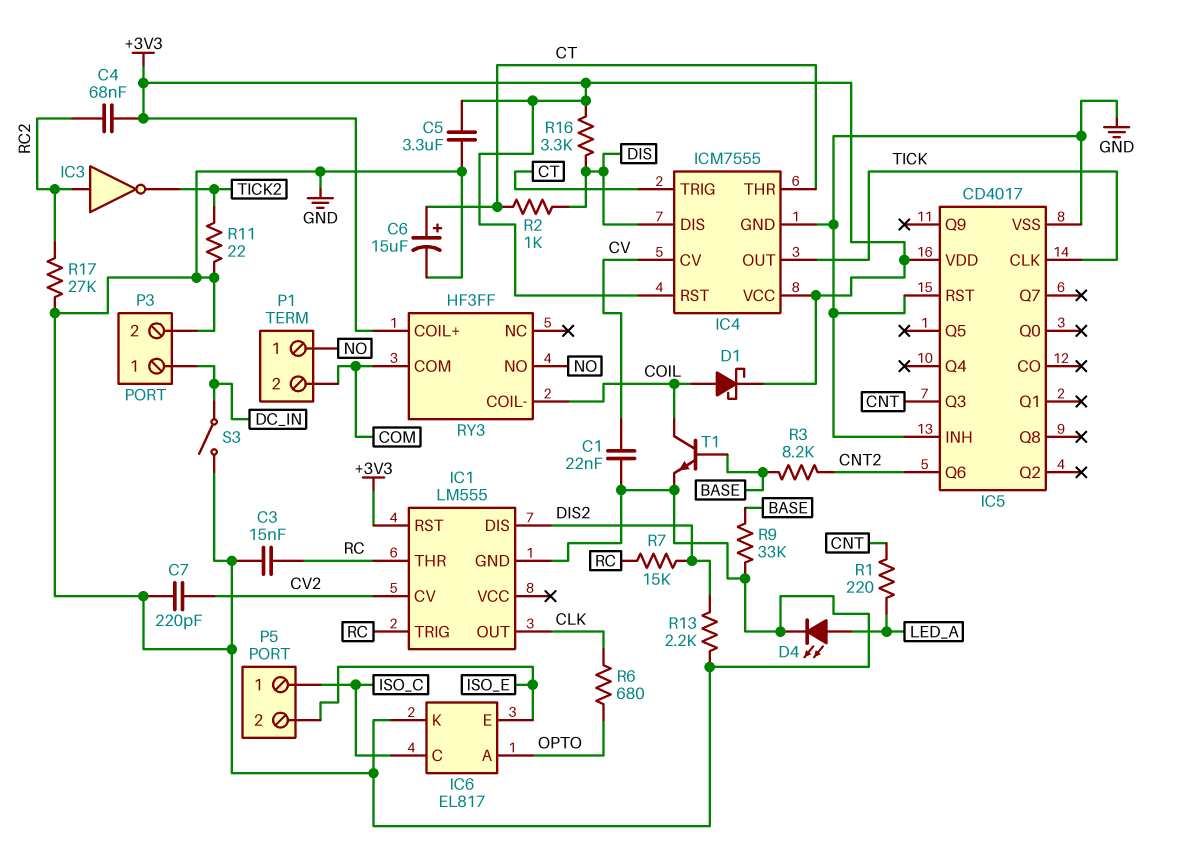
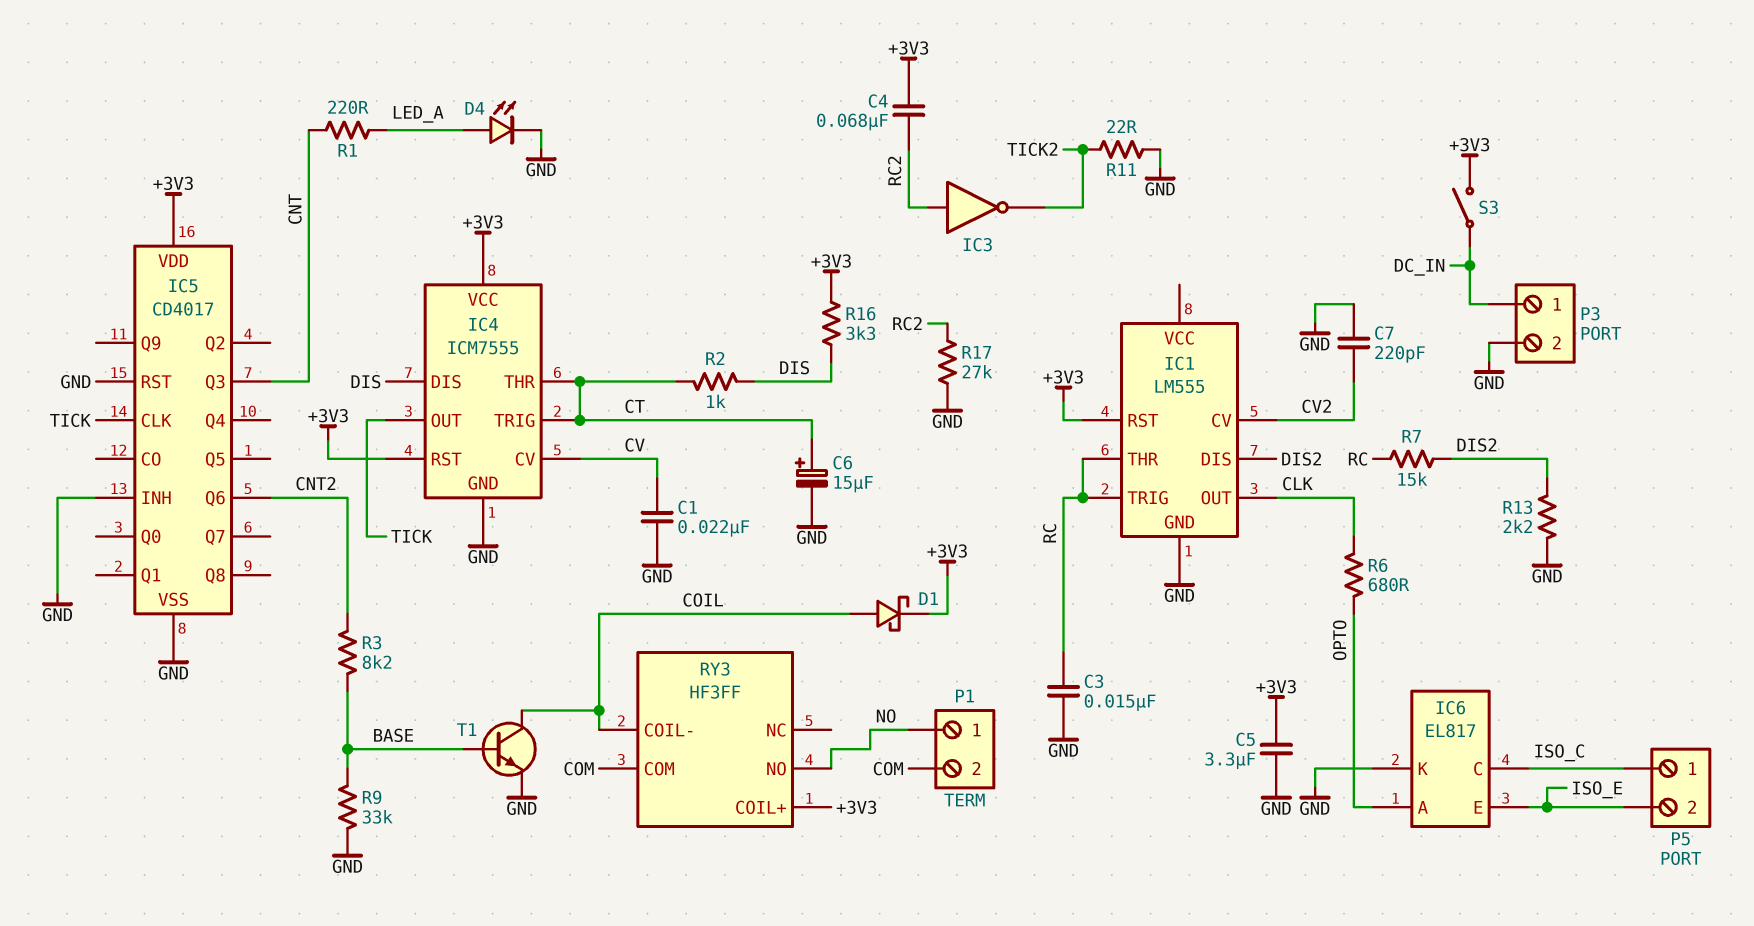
S3: switch (DC_IN, GND) -> switch (+3V3, DC_IN)

